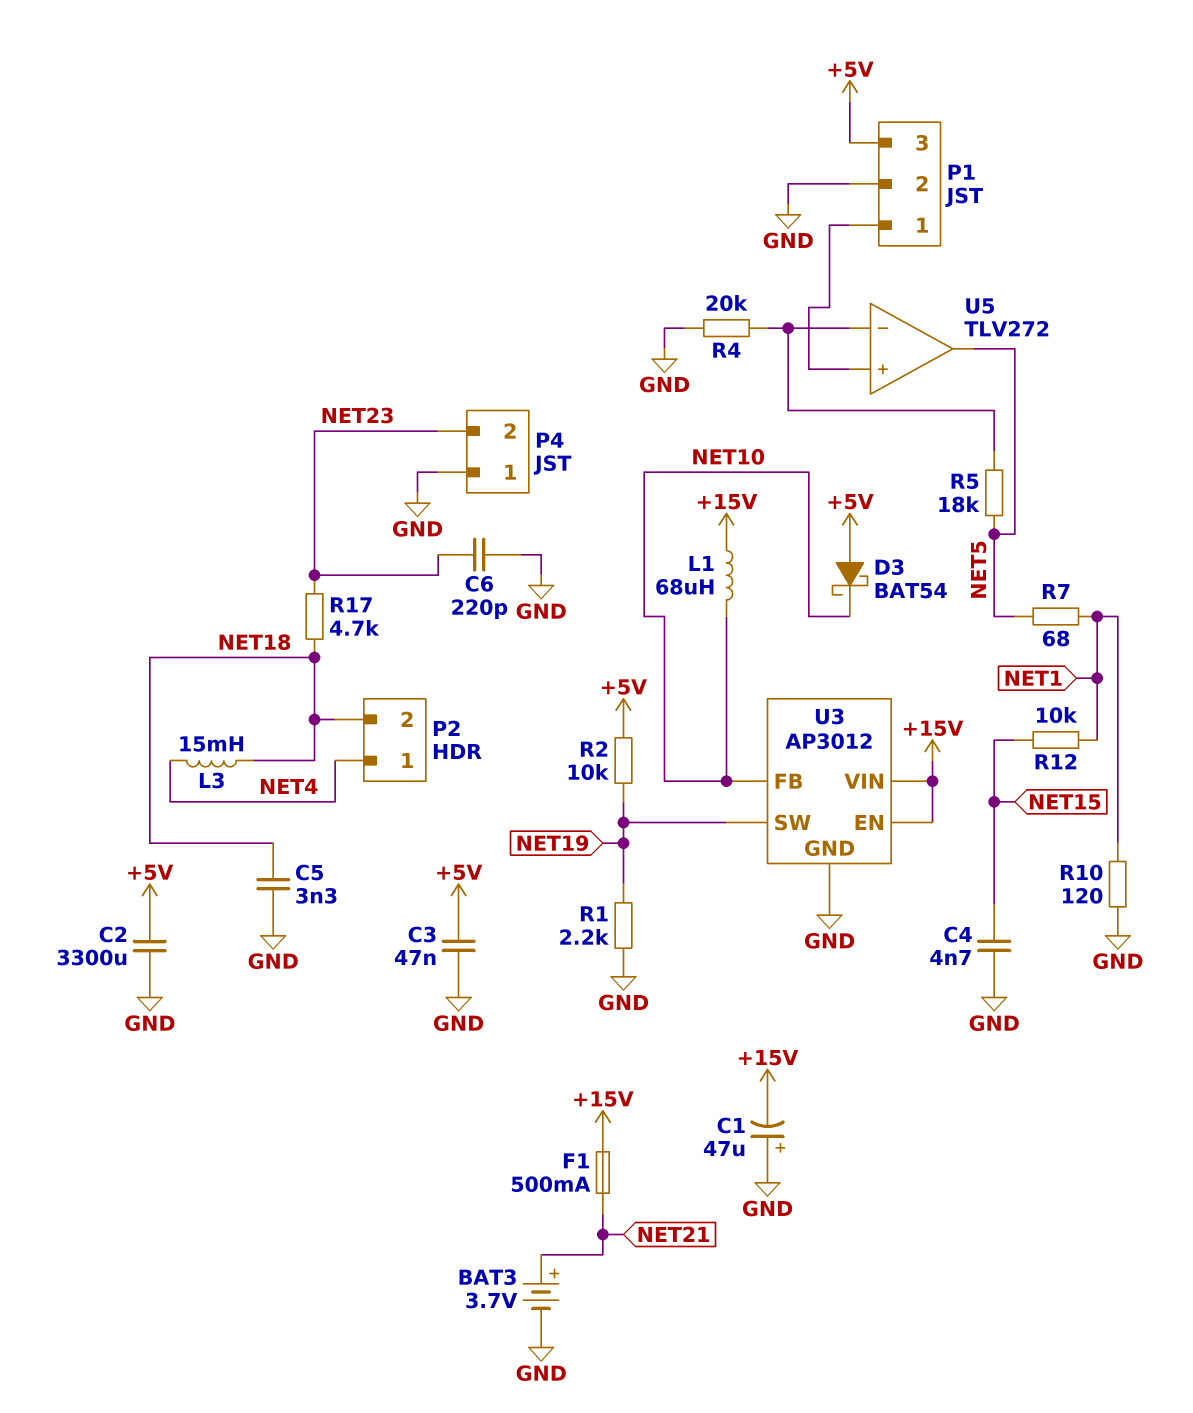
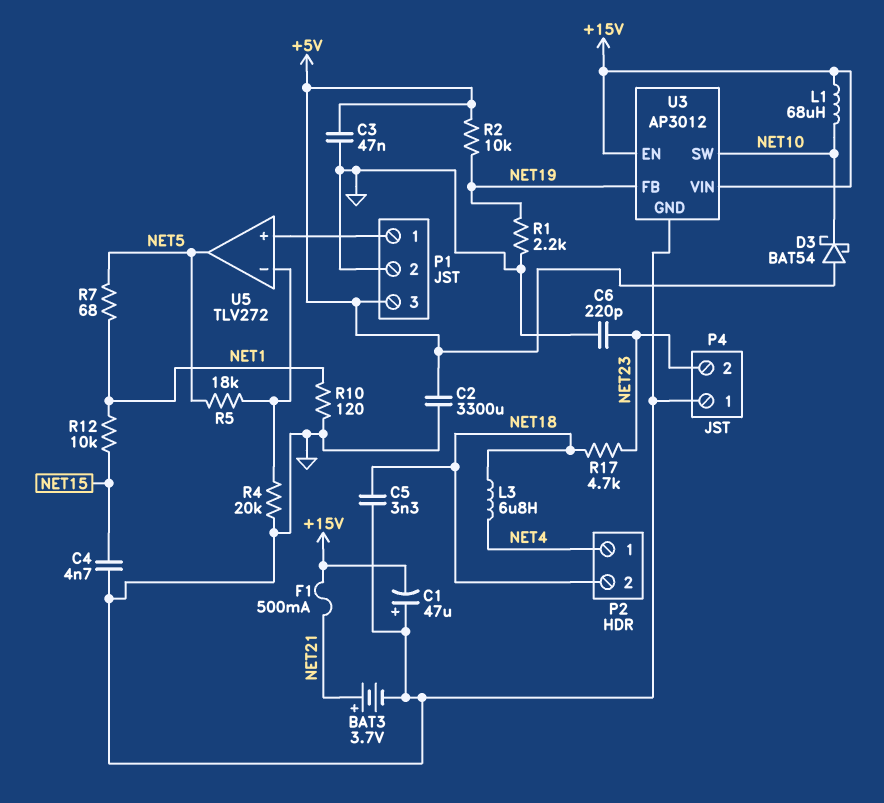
L3: 15mH (NET4, NET18) -> 6.8uH (NET4, NET18)
U3 pin FB: NET10 -> NET19
U3 pin SW: NET19 -> NET10

